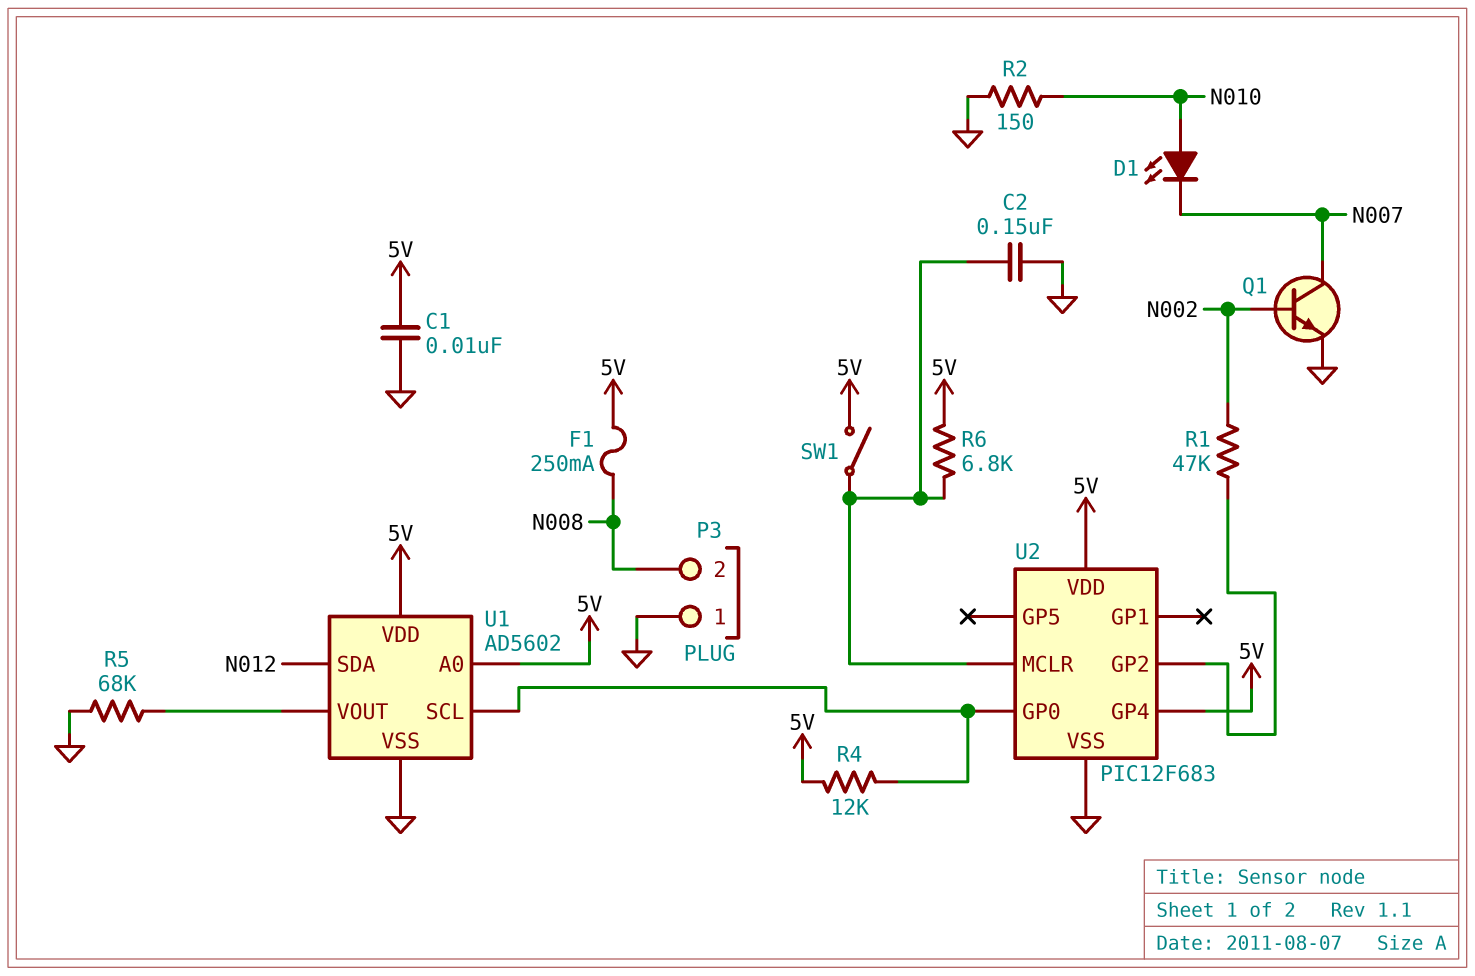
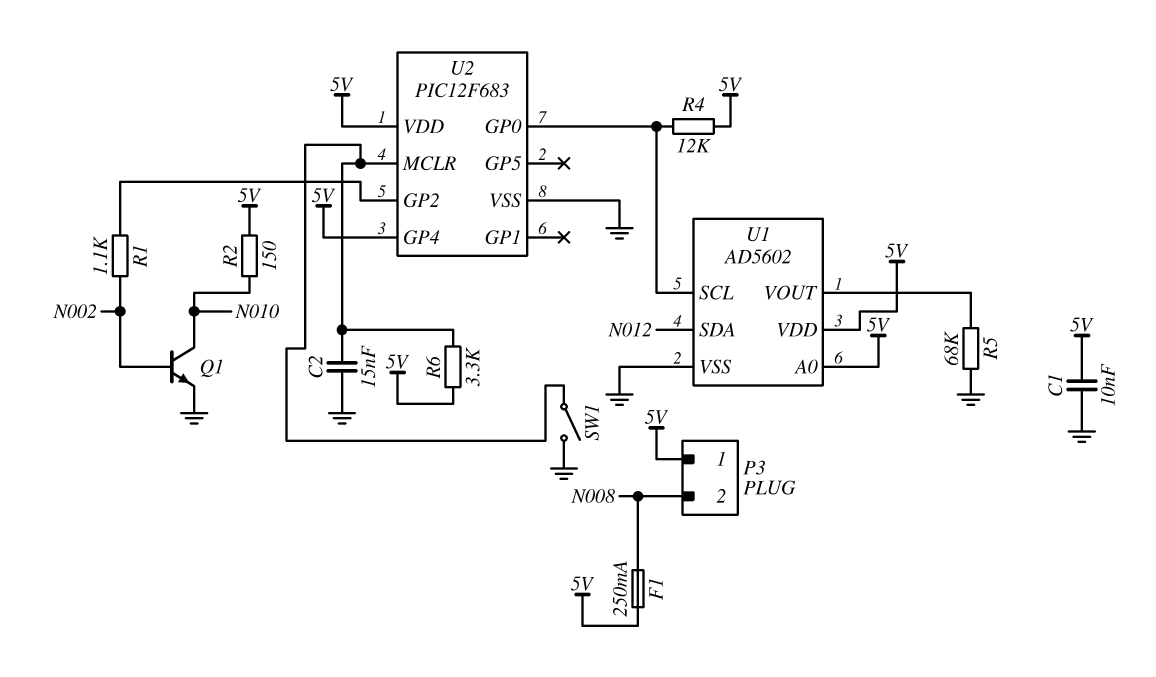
C2: 150nF (GND, U2/MCLR) -> 15nF (GND, U2/MCLR)
D1: LED (A N010, K N007) -> none
P3 pin 1: GND -> 5V
Q1: NPN (B N002, C N007, E GND) -> NPN (B N002, C N010, E GND)
R1: 47k (N002, U2/GP2) -> 1.1k (N002, U2/GP2)
R2: 150 (GND, N010) -> 150 (5V, N010)
R6: 6.8k (5V, U2/MCLR) -> 3.3k (5V, U2/MCLR)
SW1: switch (5V, U2/MCLR) -> switch (GND, U2/MCLR)

